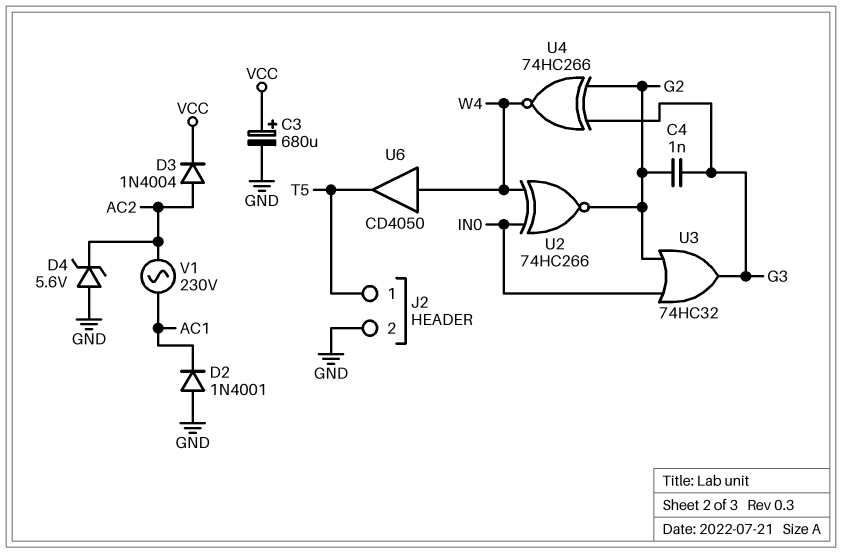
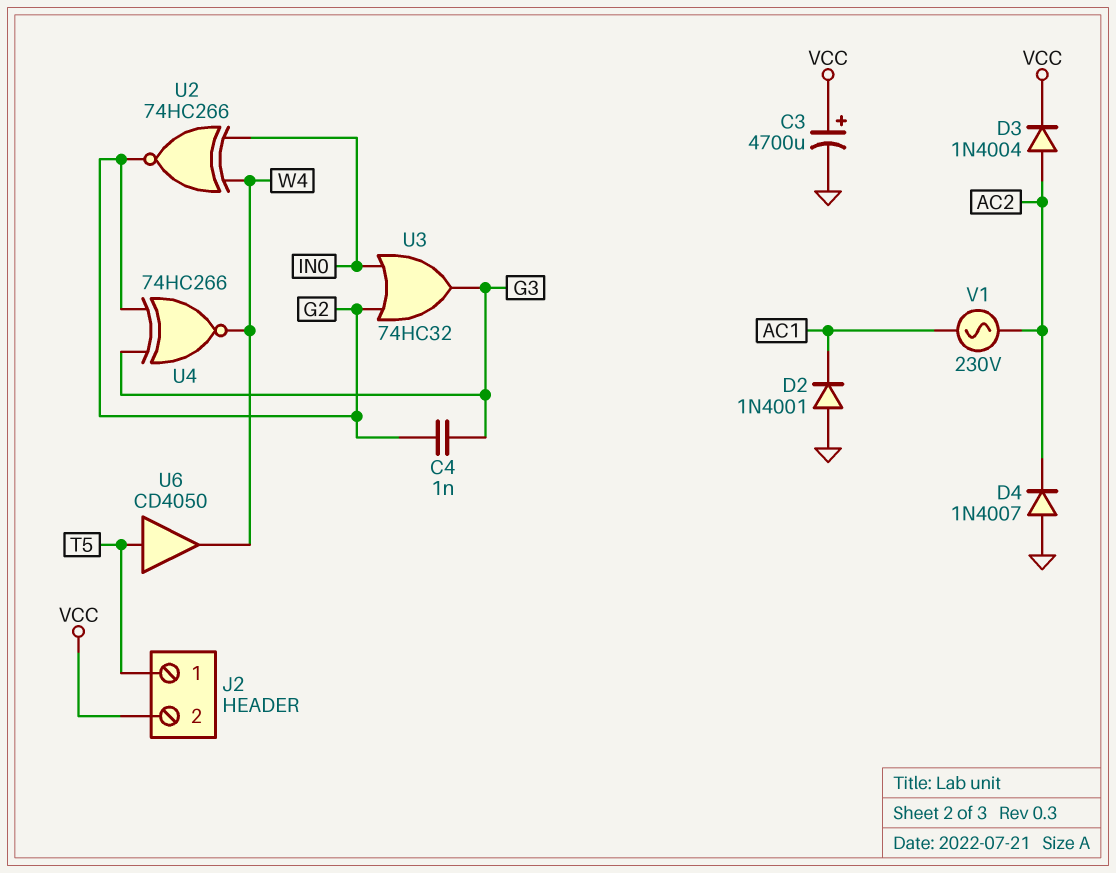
C3: 680uF (plus VCC, minus GND) -> 4700uF (plus VCC, minus GND)
D4: zener 5.6V (A GND, K AC2) -> diode 1N4007 (A GND, K AC2)
J2 pin 2: GND -> VCC
U6: buffer CD4050 (in W4, out T5) -> buffer CD4050 (in T5, out W4)

